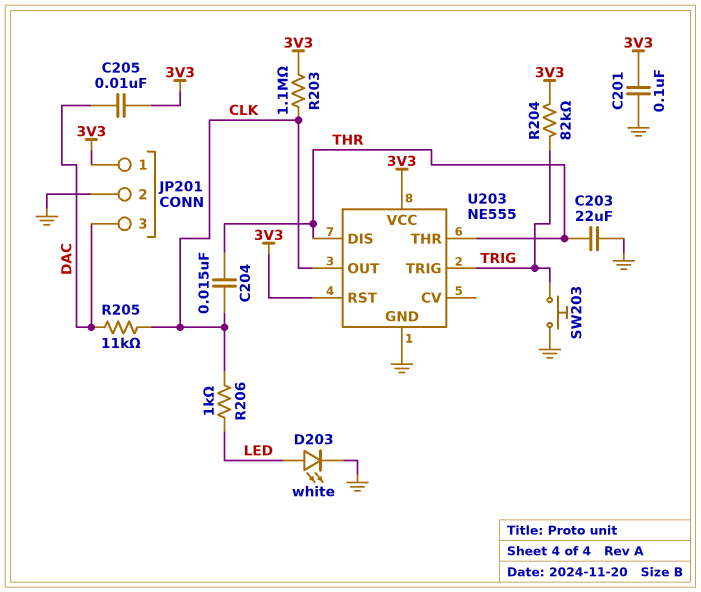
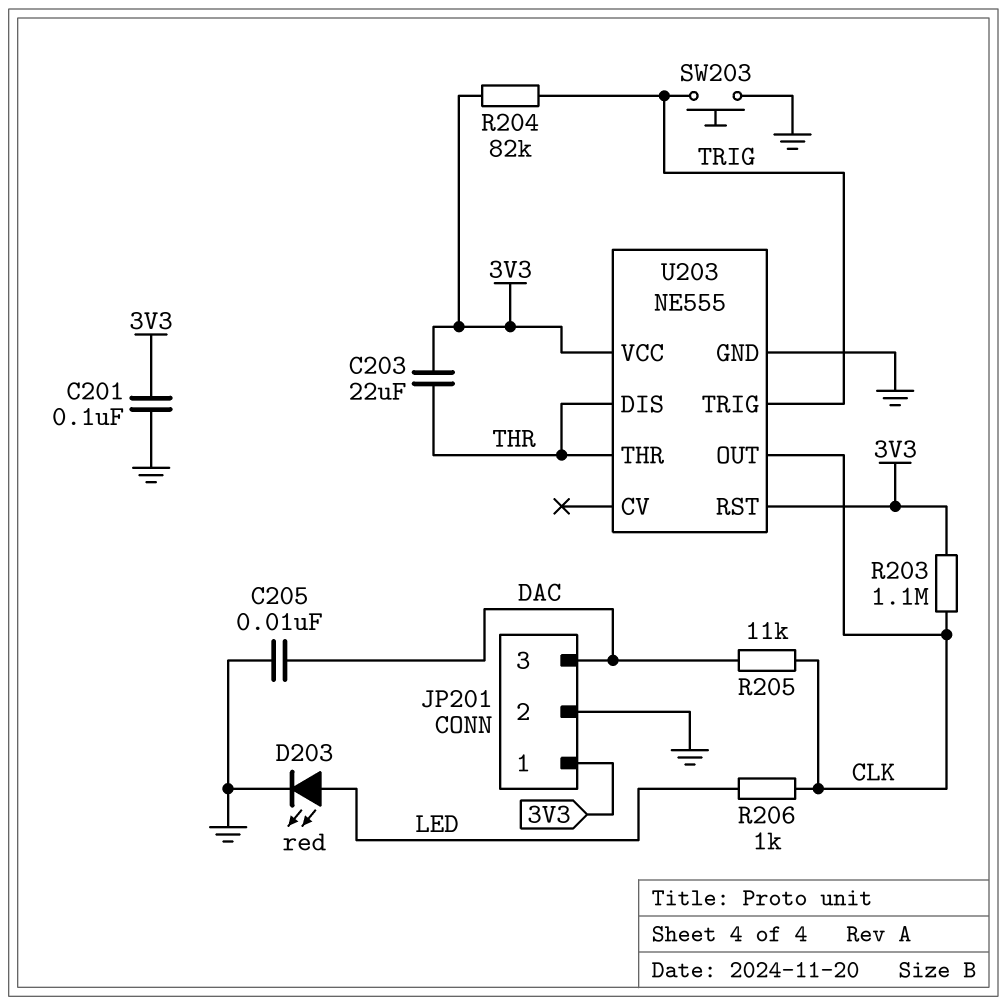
C203: 22uF (GND, THR) -> 22uF (3V3, THR)
C204: 15nF (CLK, THR) -> none
C205: 10nF (3V3, DAC) -> 10nF (DAC, GND)
D203: LED white (A LED, K GND) -> LED red (A LED, K GND)

